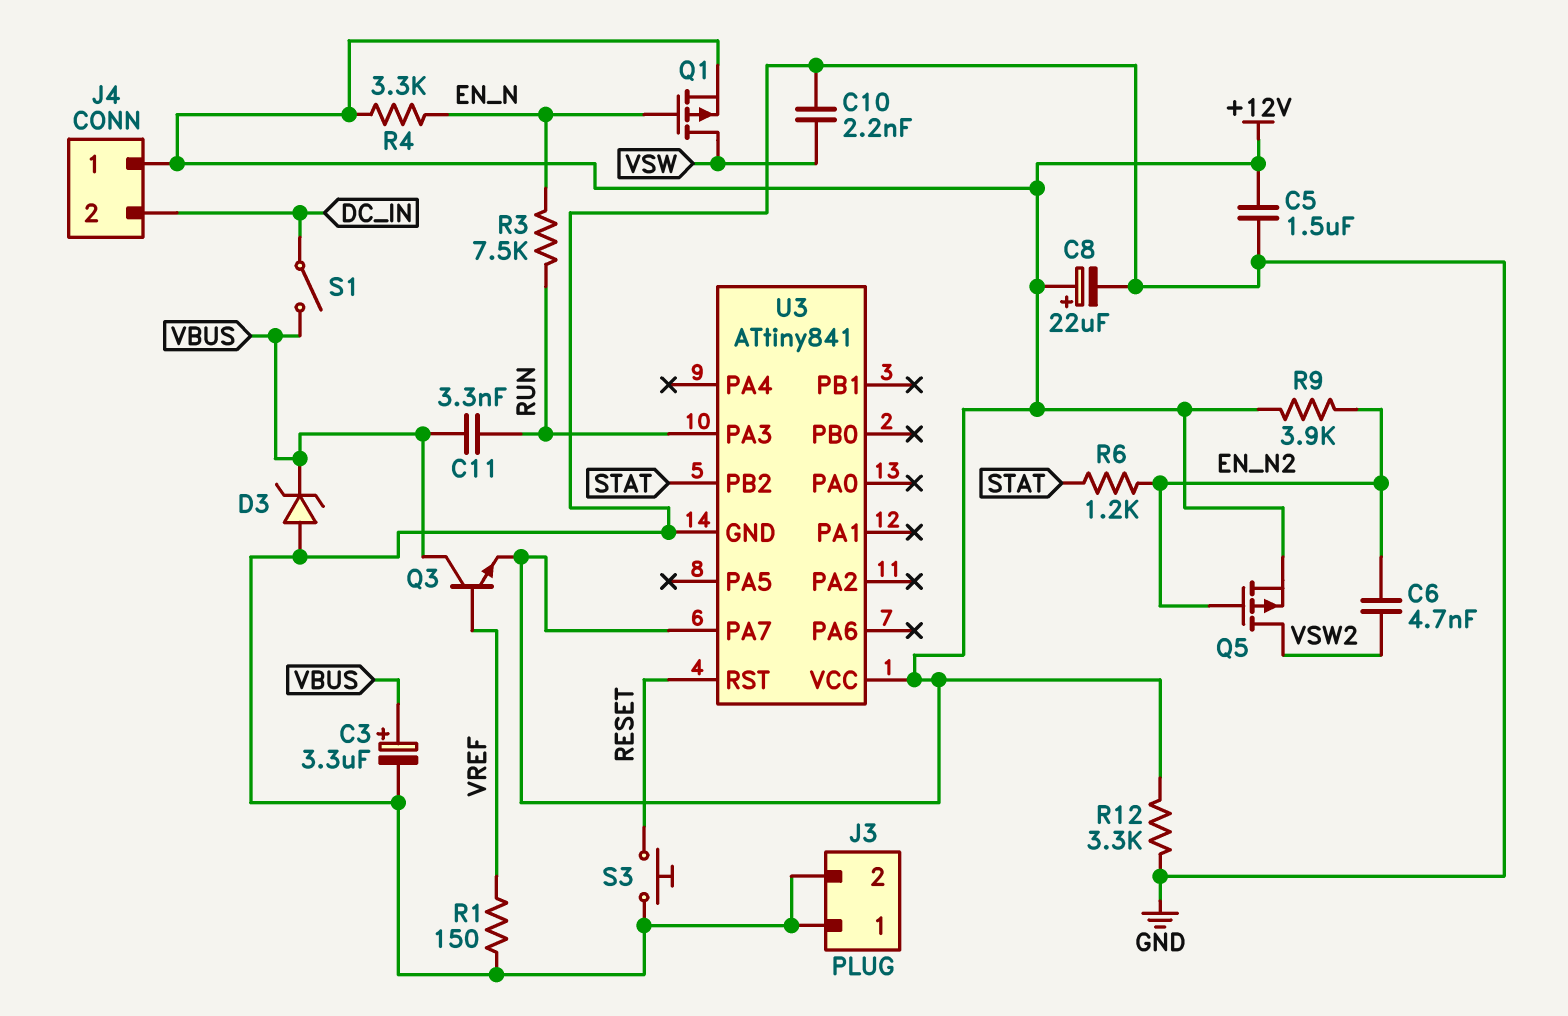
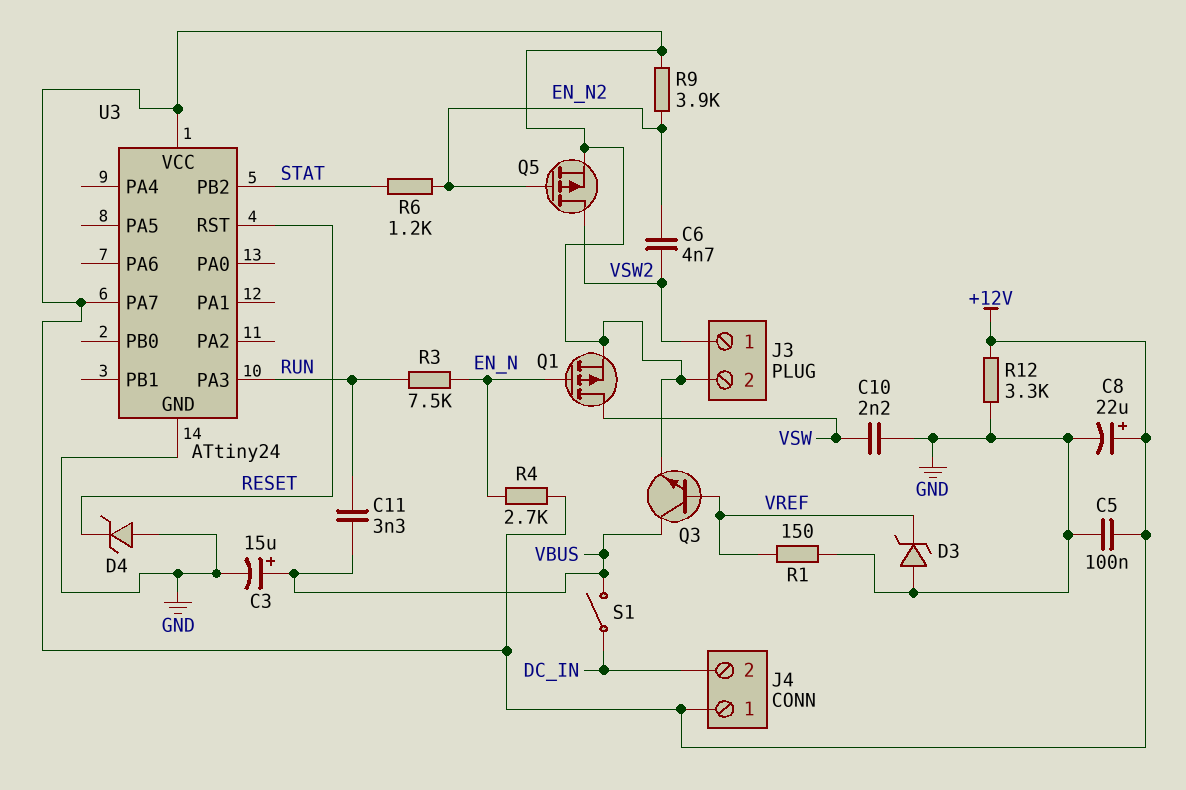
C3: 3.3uF (plus VBUS, minus GND) -> 15uF (plus VBUS, minus GND)
C5: 1.5uF (+12V, GND) -> 100nF (+12V, GND)
D3: zener (A GND, K VBUS) -> zener (A GND, K VREF)
D4: none -> zener (A GND, K RESET)
J3 pin 1: GND -> VSW2
J3 pin 2: GND -> +12V
R4: 3.3k (+12V, EN_N) -> 2.7k (+12V, EN_N)
S3: button (GND, RESET) -> none
U3: ATtiny841 -> ATtiny24

